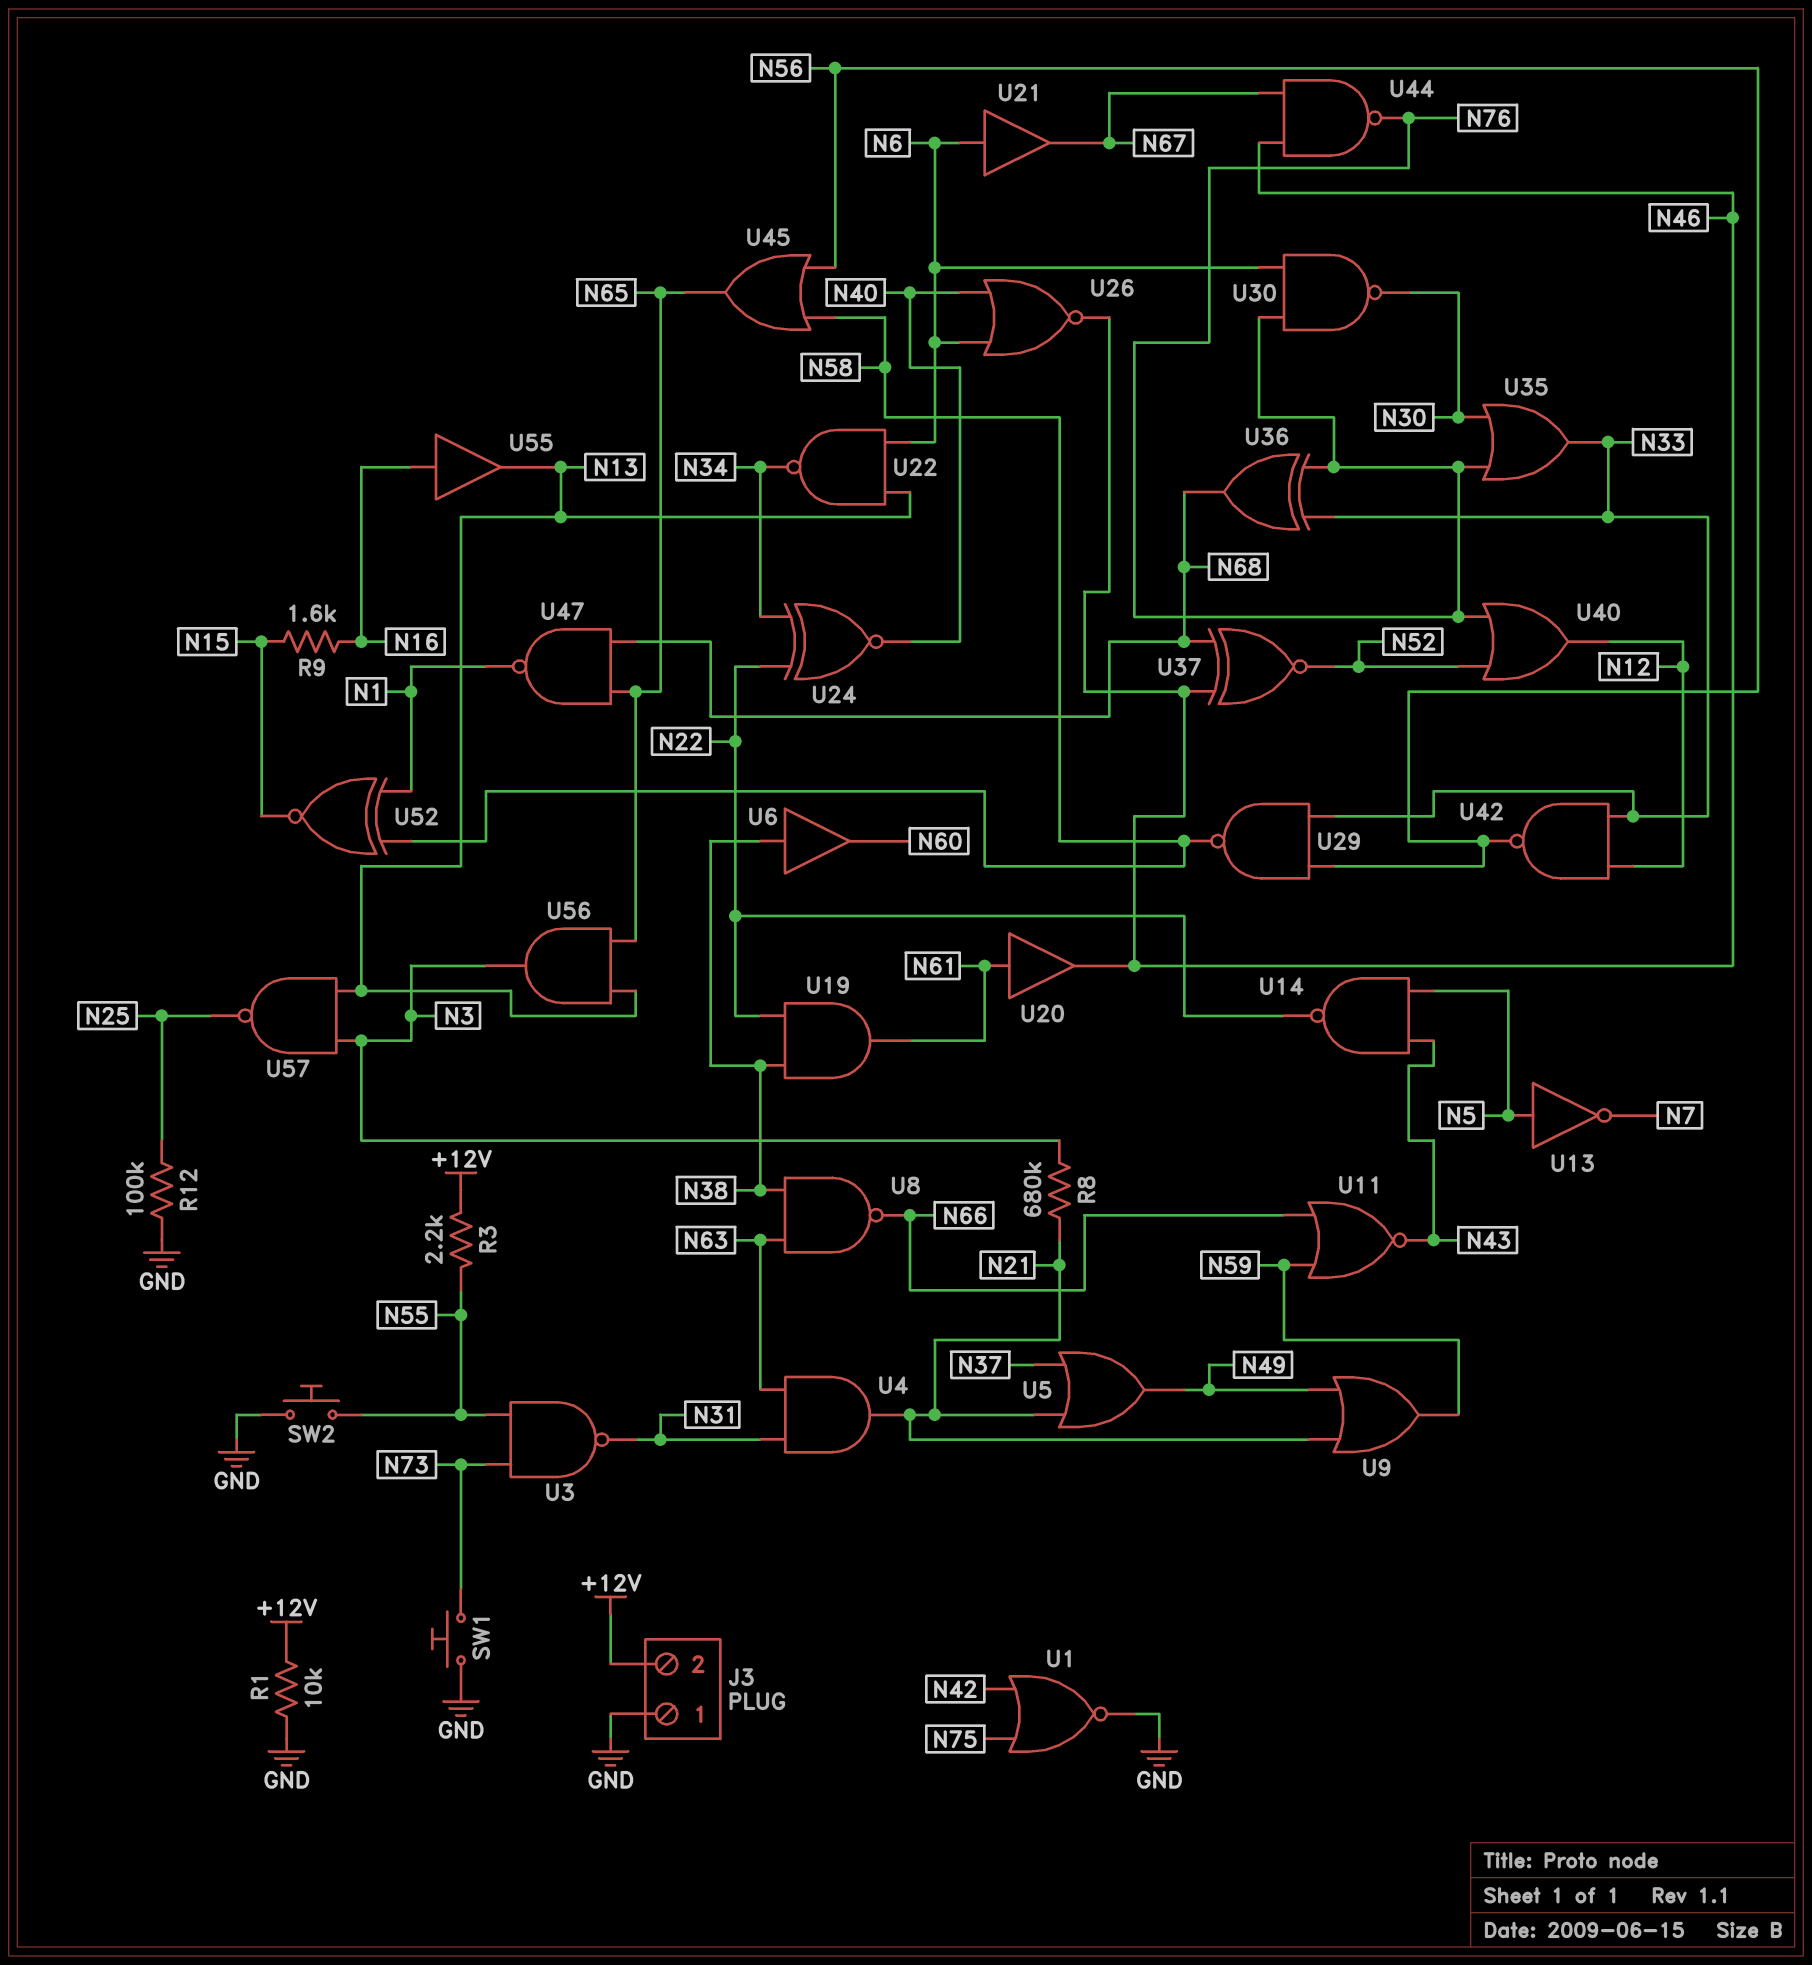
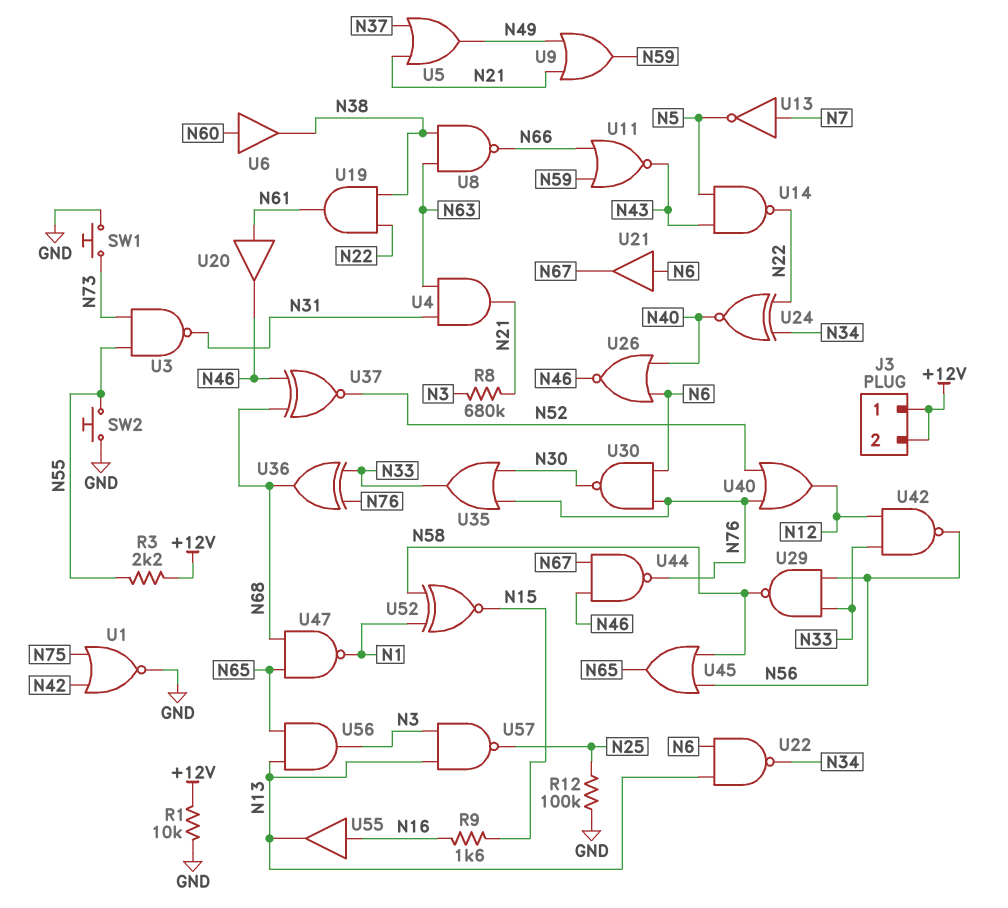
J3 pin 1: GND -> +12V
U6: buffer (in N38, out N60) -> buffer (in N60, out N38)
U13: NOT (in N5, out N7) -> NOT (in N7, out N5)

